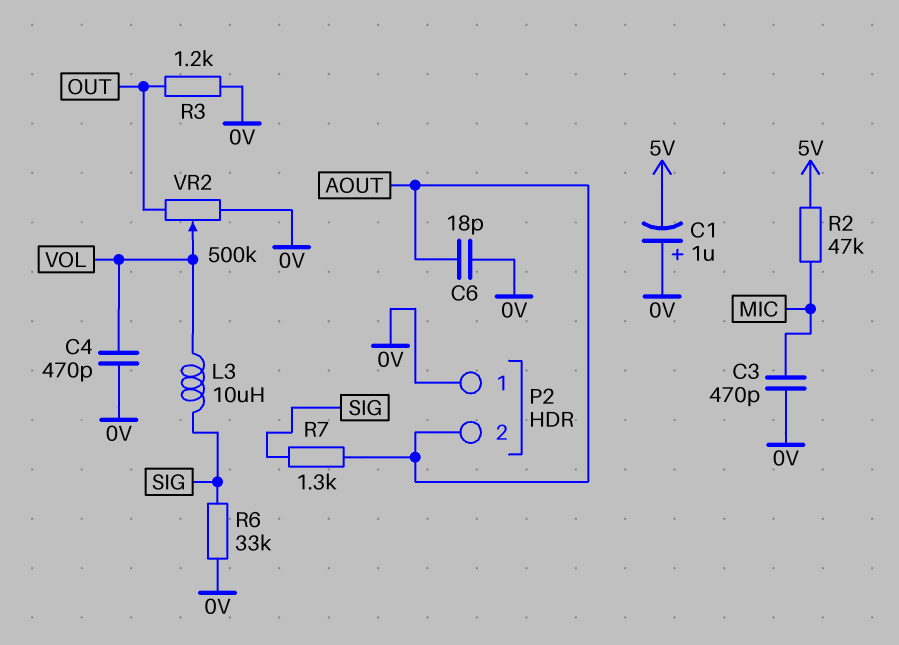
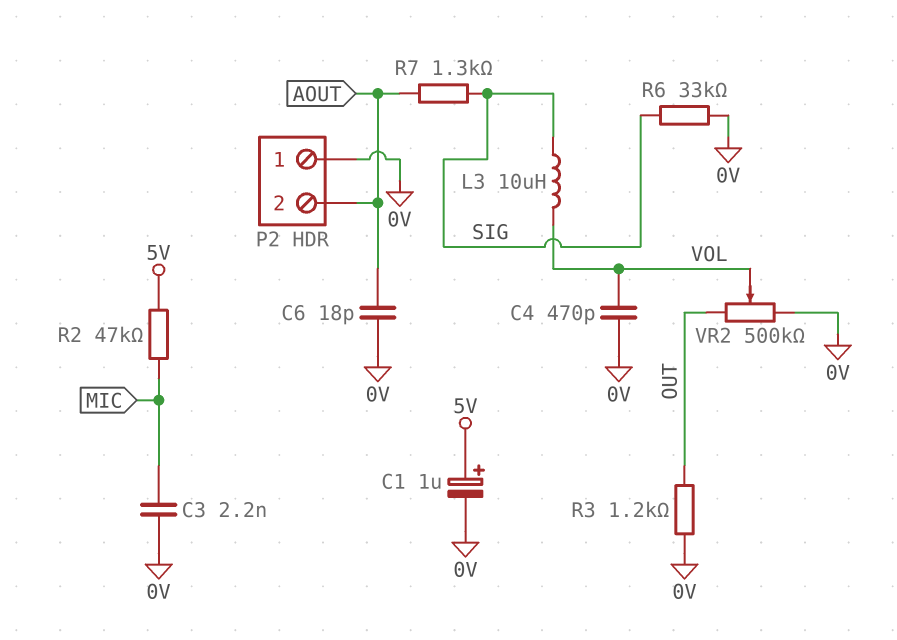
C1: 1uF (plus 0V, minus 5V) -> 1uF (plus 5V, minus 0V)
C3: 470pF (0V, MIC) -> 2.2nF (0V, MIC)

